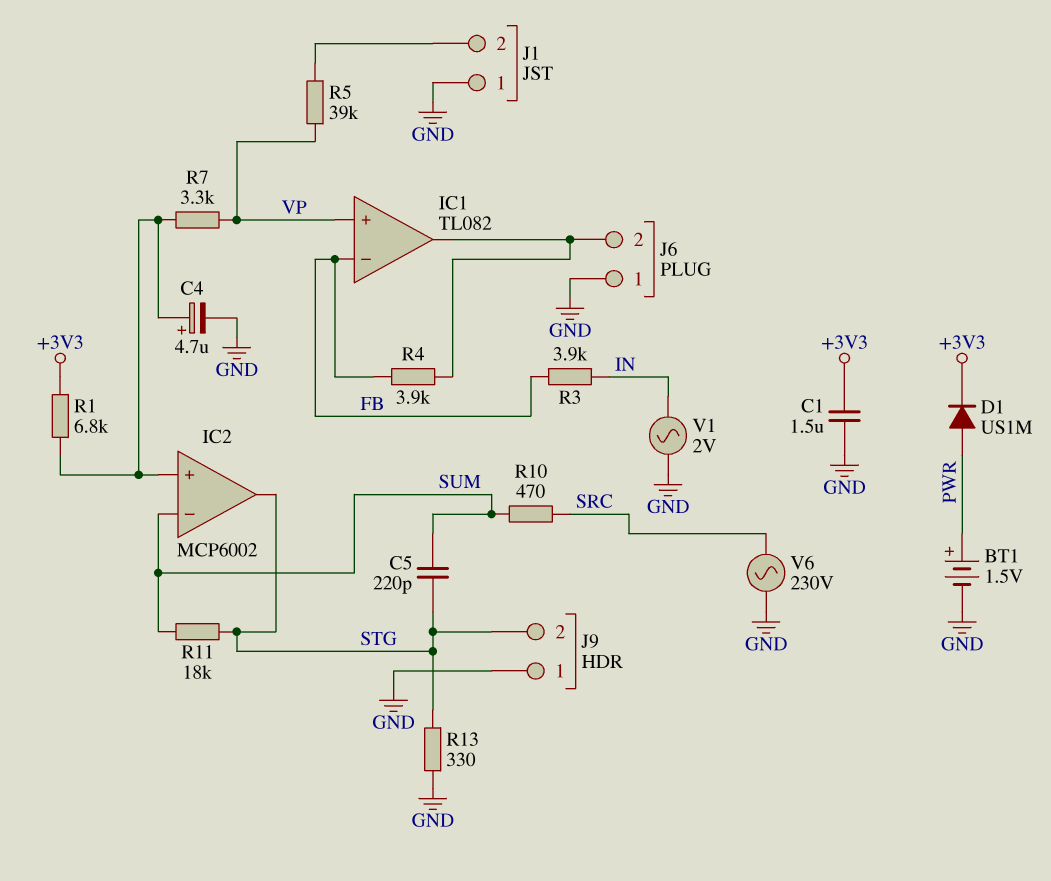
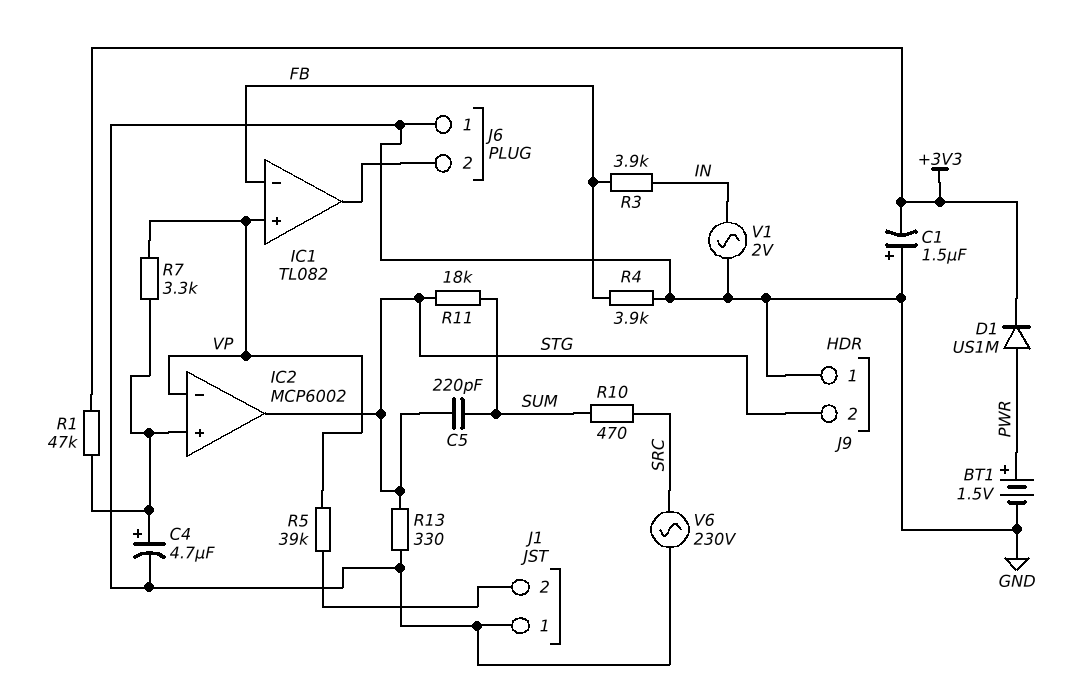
C1: 1.5uF (+3V3, GND) -> 1.5uF (plus GND, minus +3V3)
IC2 pin in-: SUM -> VP
R1: 6.8k (+3V3, IC2/in+) -> 47k (+3V3, IC2/in+)
R4: 3.9k (FB, IC1/out) -> 3.9k (FB, GND)

